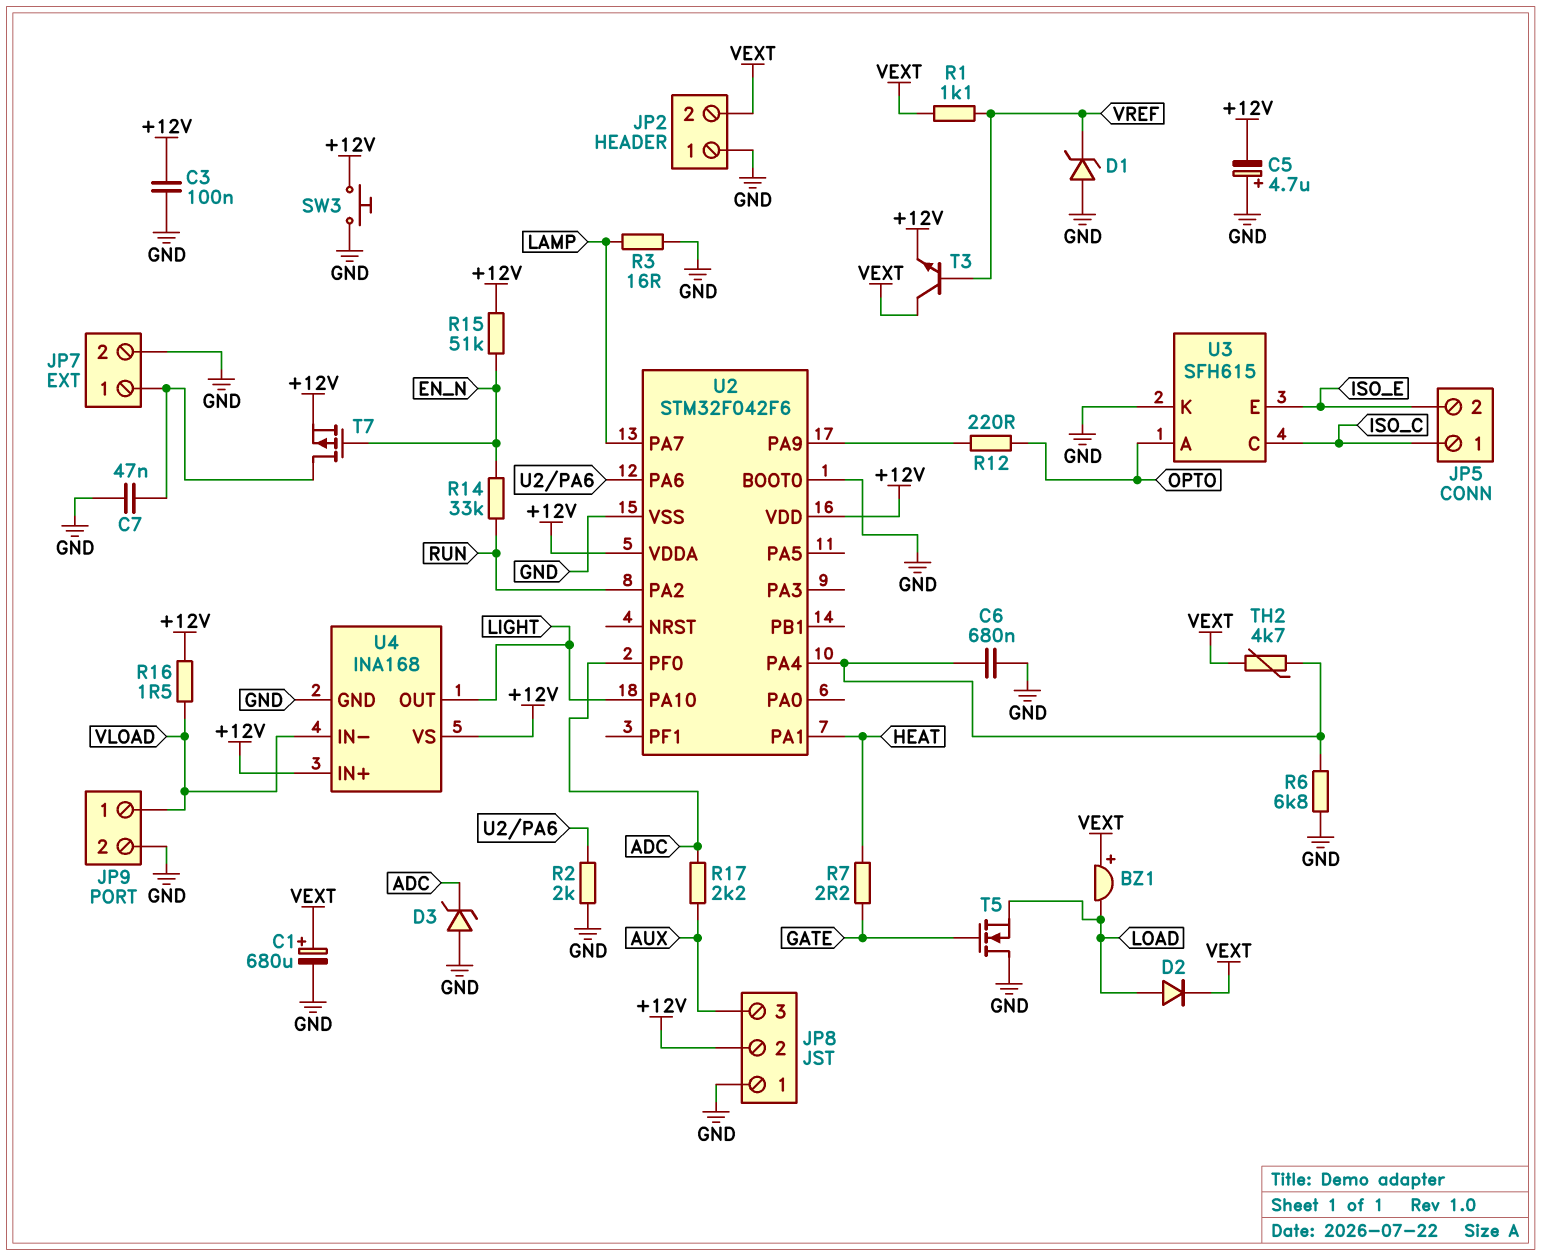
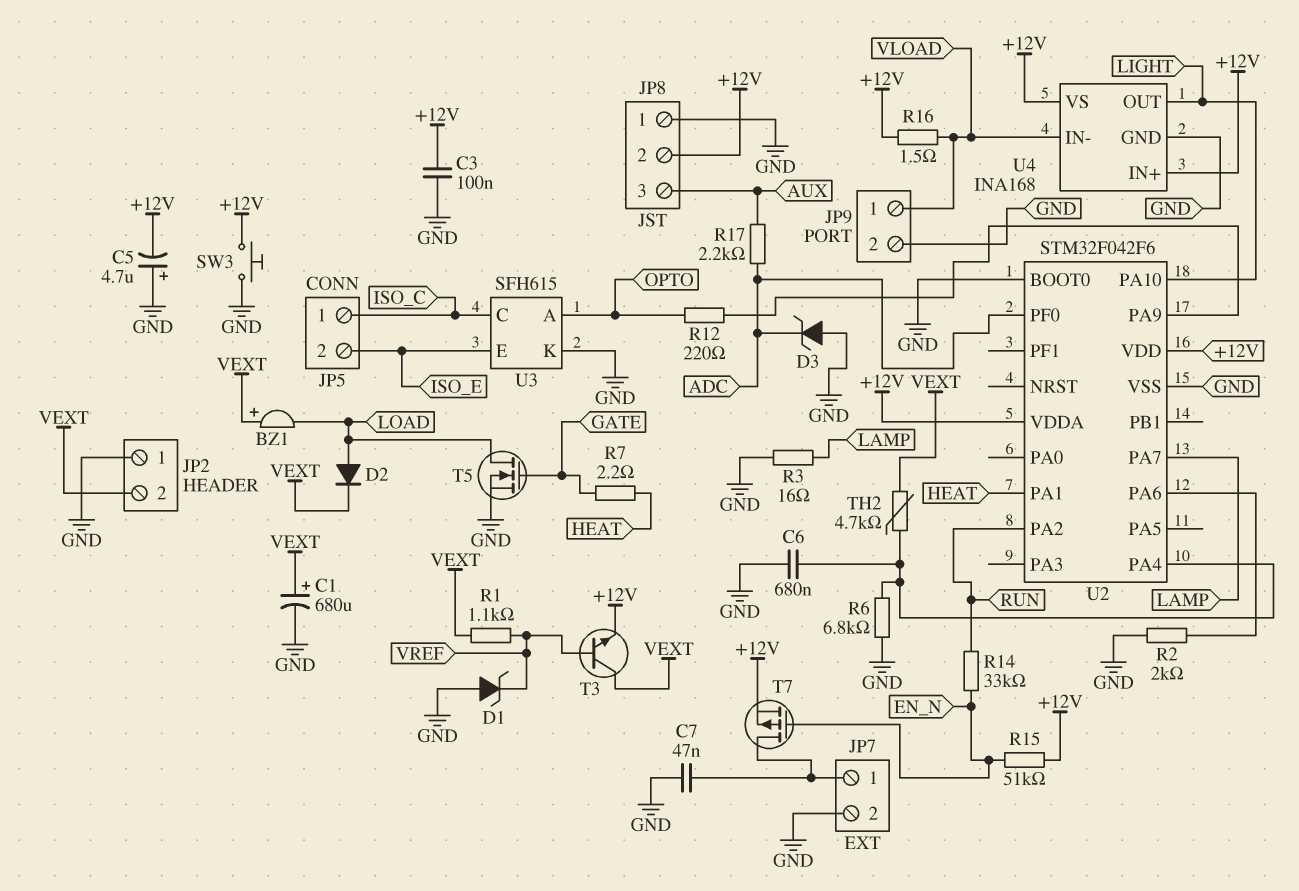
T5: NMOS (G GATE, D GND, S LOAD) -> NMOS (G GATE, D LOAD, S GND)

